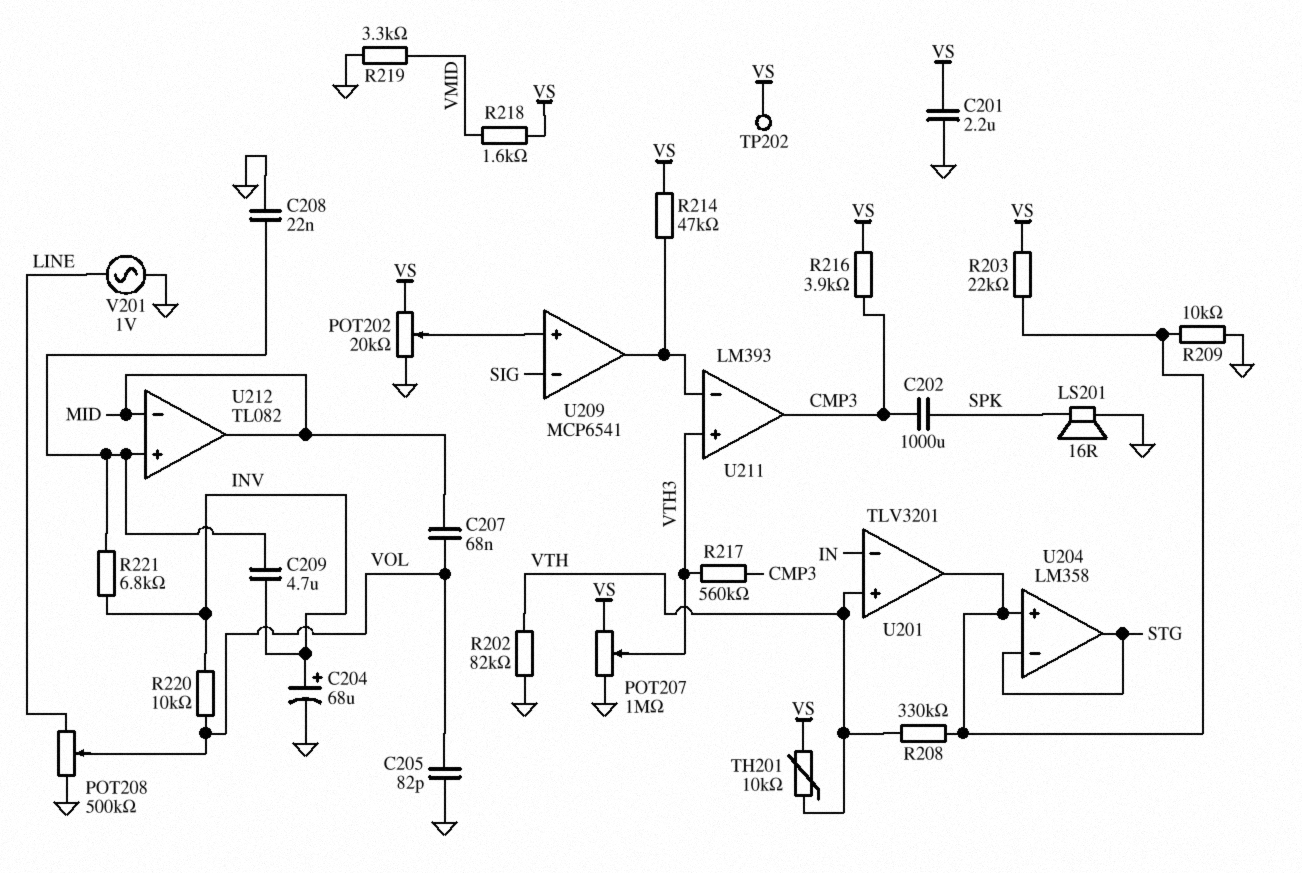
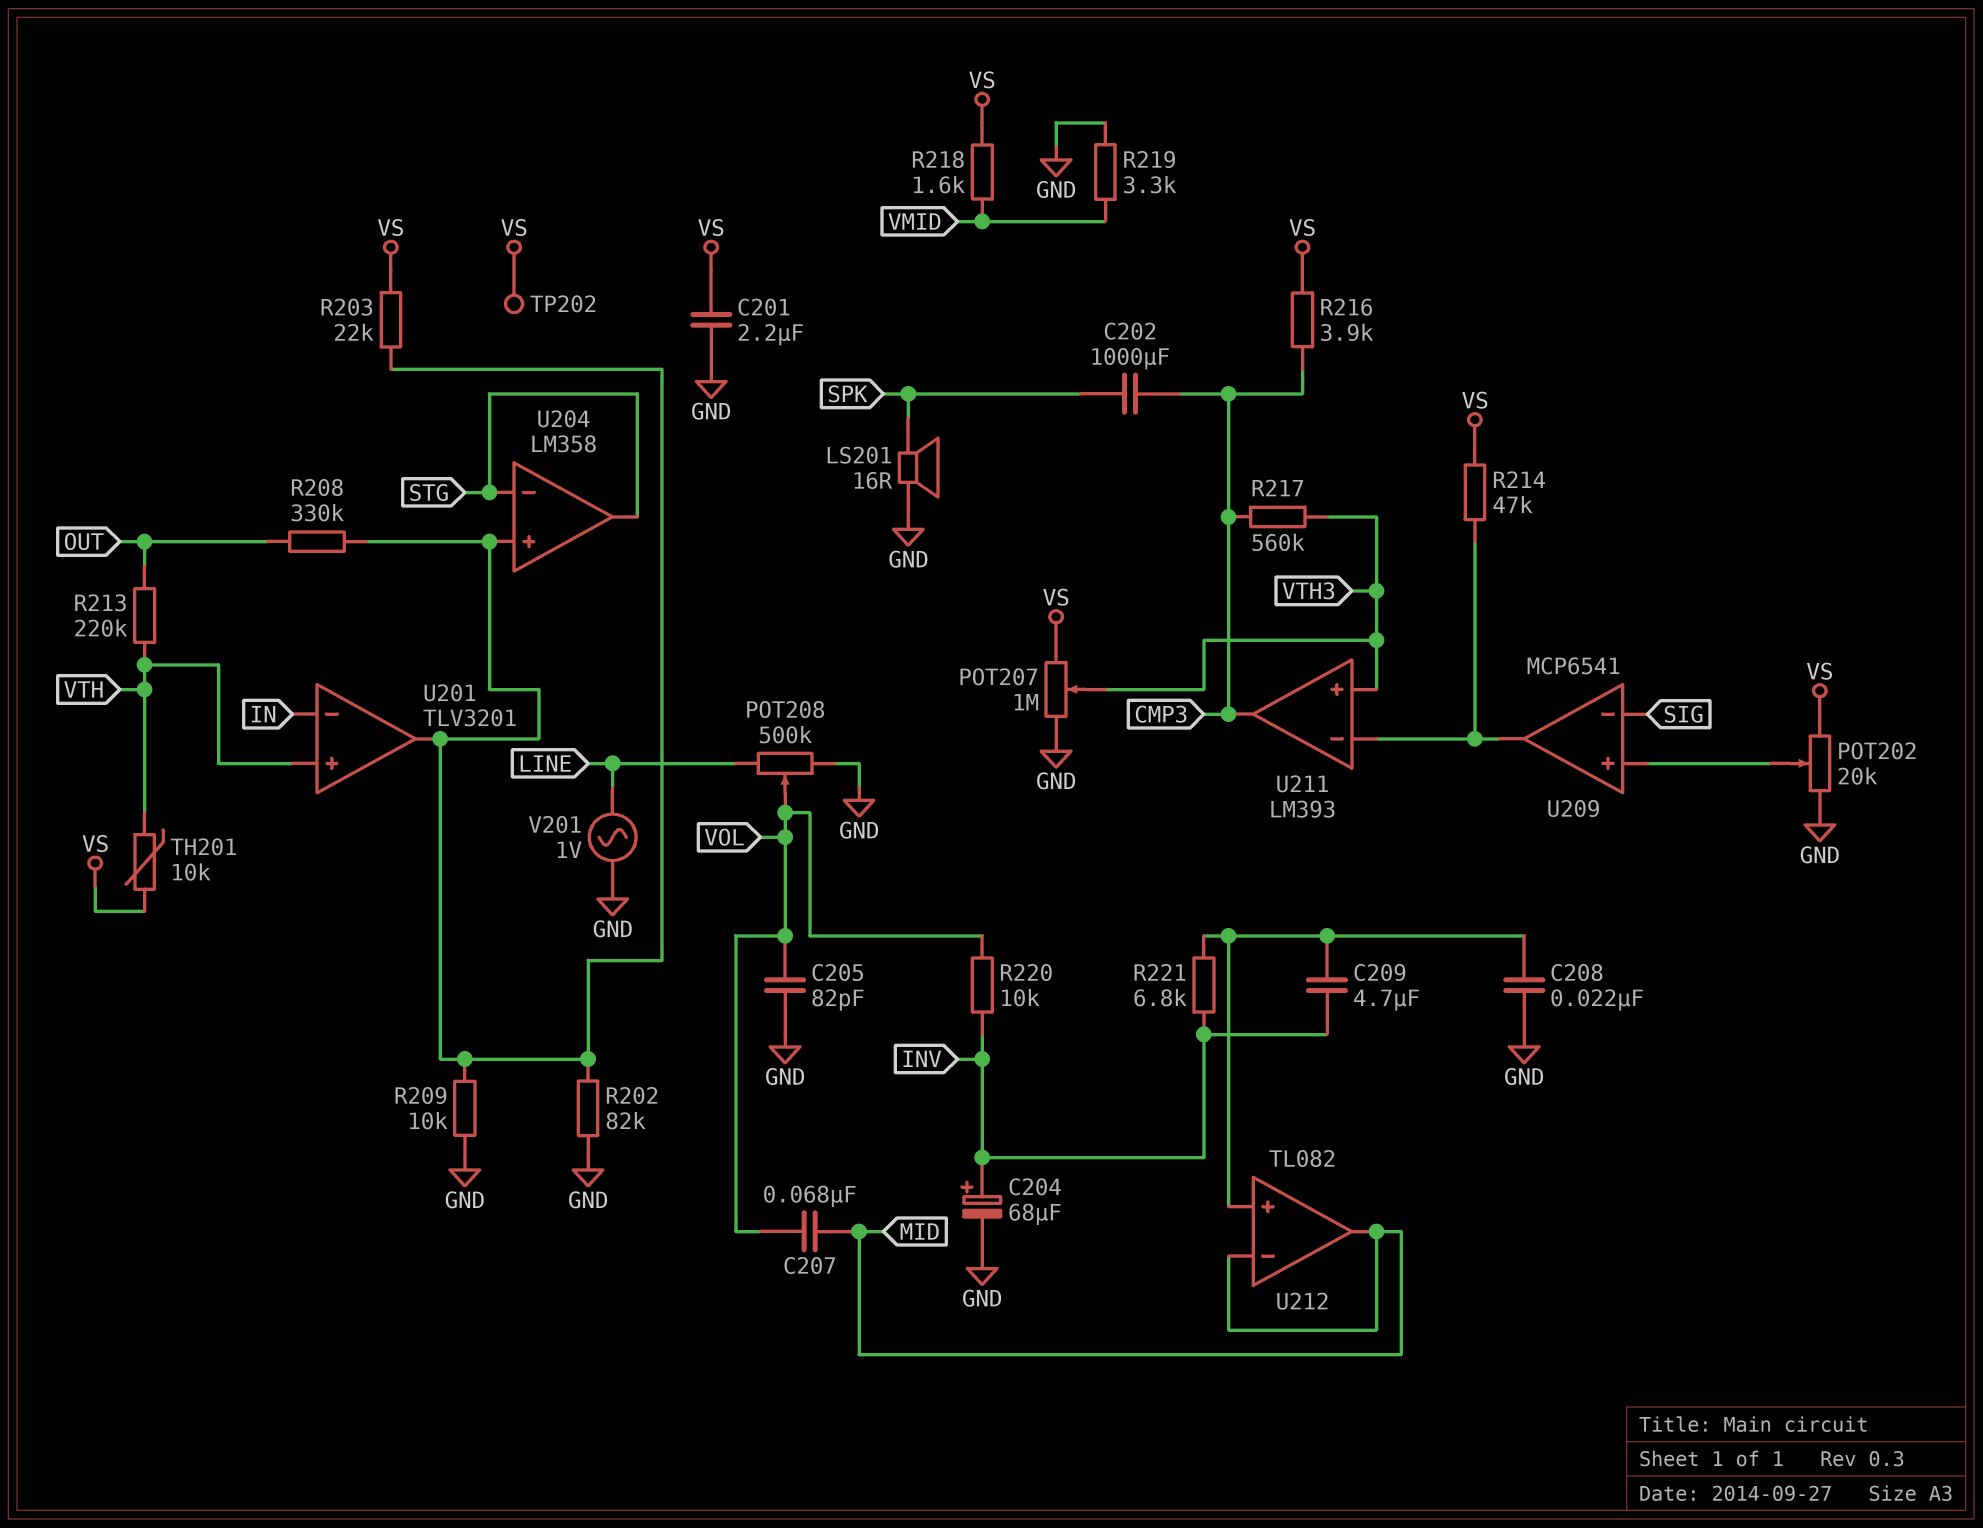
R202: 82k (GND, VTH) -> 82k (GND, U201/out)
R208: 330k (U201/out, VTH) -> 330k (OUT, U201/out)
R213: none -> 220k (OUT, VTH)

